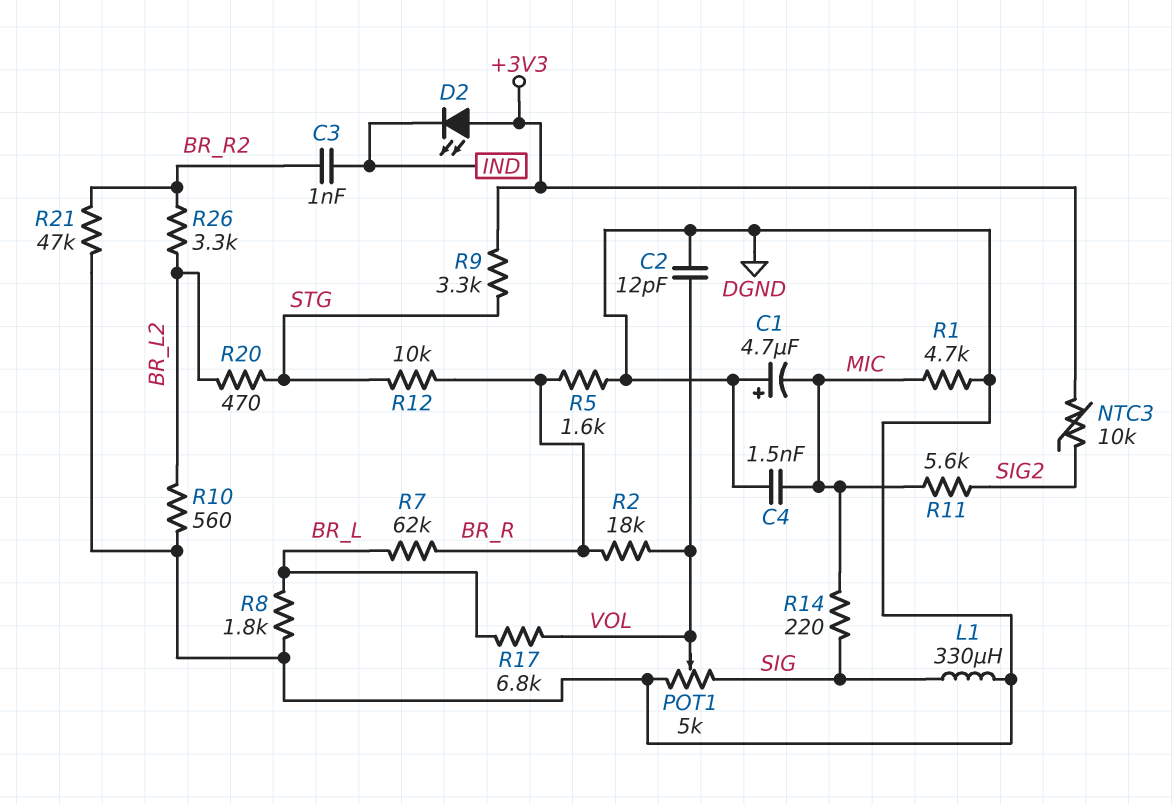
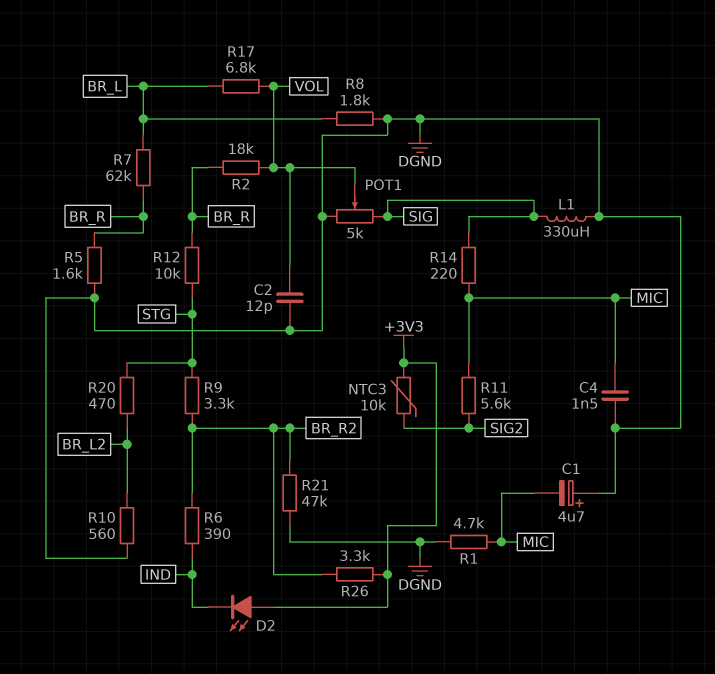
C3: 1nF (BR_R2, IND) -> none
R6: none -> 390 (BR_R2, IND)
R9: 3.3k (+3V3, STG) -> 3.3k (BR_R2, STG)
R26: 3.3k (BR_L2, BR_R2) -> 3.3k (+3V3, BR_R2)

